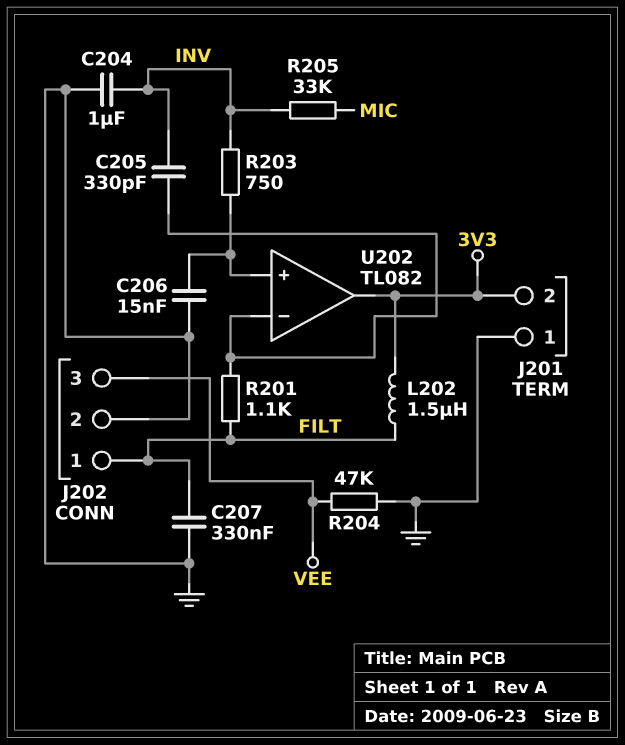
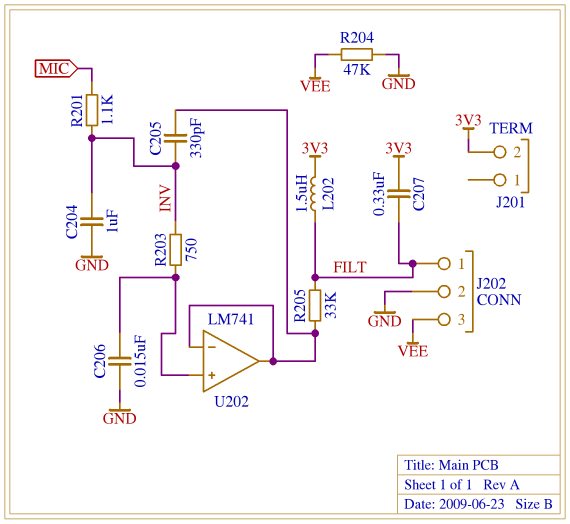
C207: 330nF (FILT, GND) -> 330nF (3V3, FILT)
J201 pin 1: GND -> none
R201: 1.1k (FILT, U202/in-) -> 1.1k (INV, MIC)
R205: 33k (INV, MIC) -> 33k (FILT, U202/in-)
U202: TL082 -> LM741
U202 pin out: 3V3 -> U202/in-

